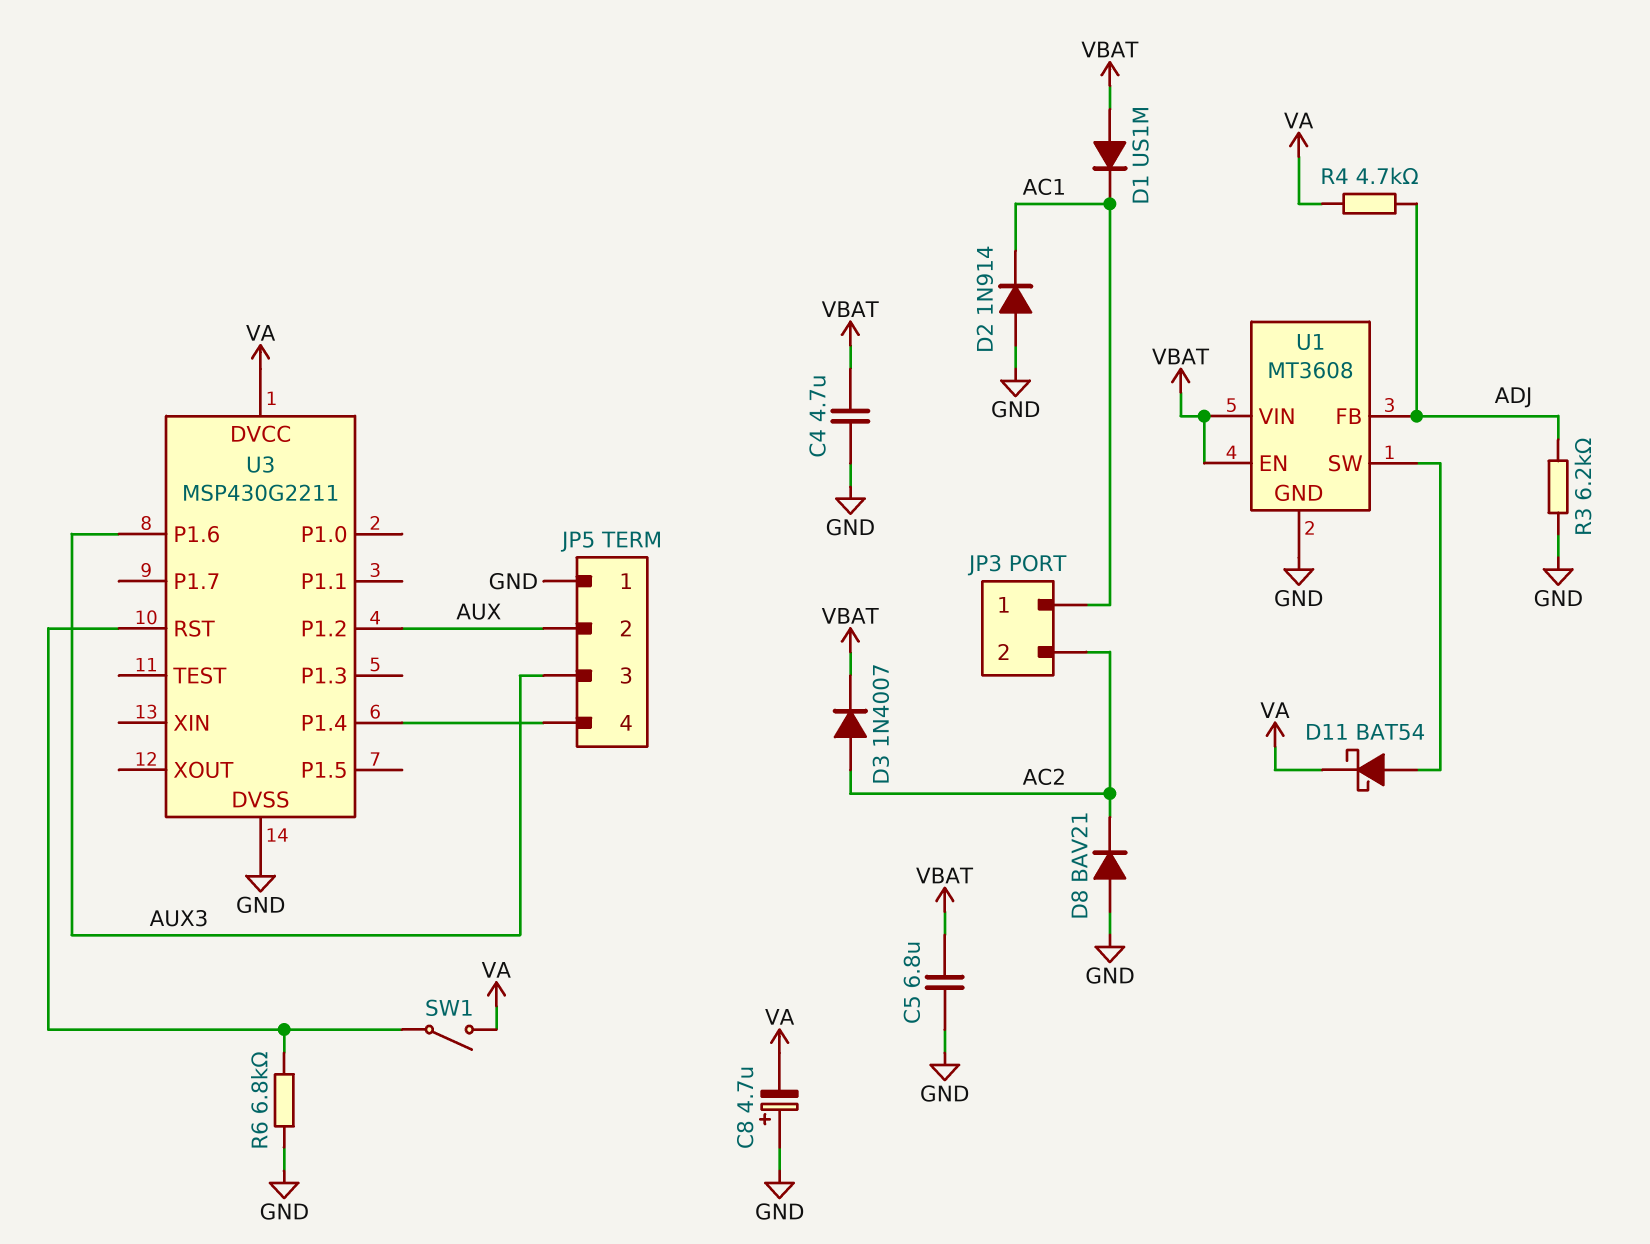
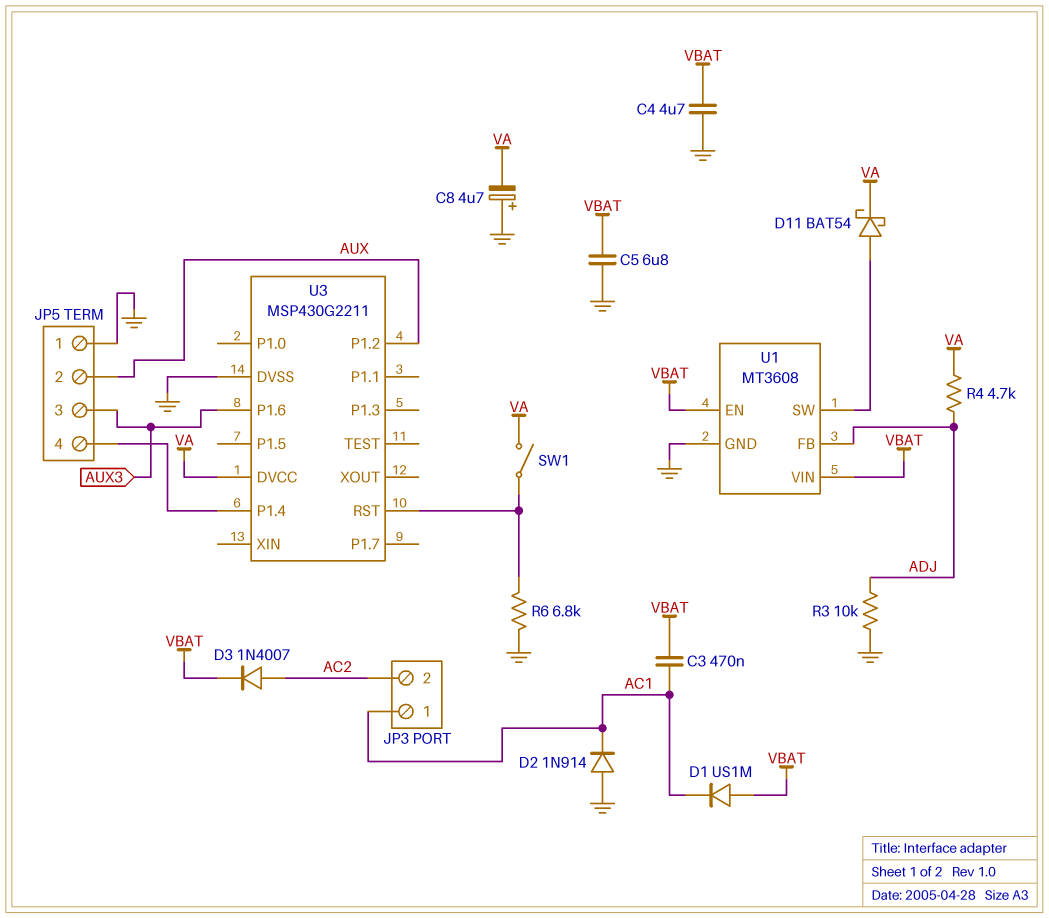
C3: none -> 470nF (AC1, VBAT)
D8: diode BAV21 (A GND, K AC2) -> none
R3: 6.2k (ADJ, GND) -> 10k (ADJ, GND)

